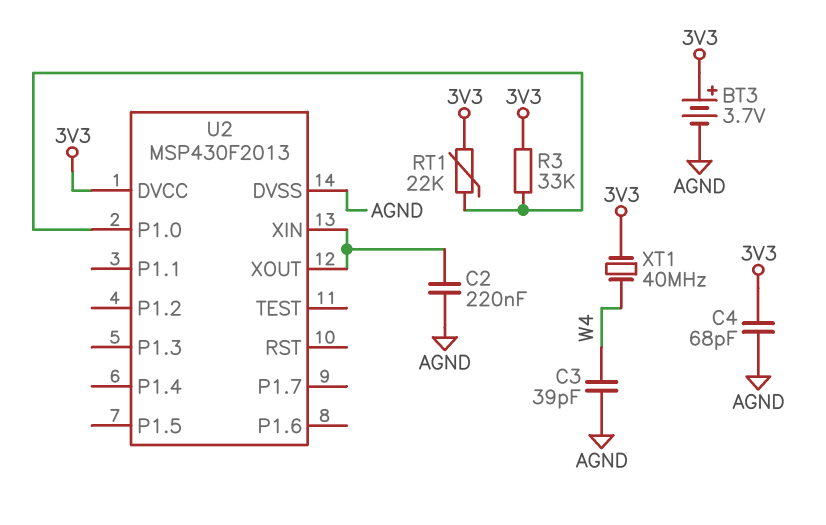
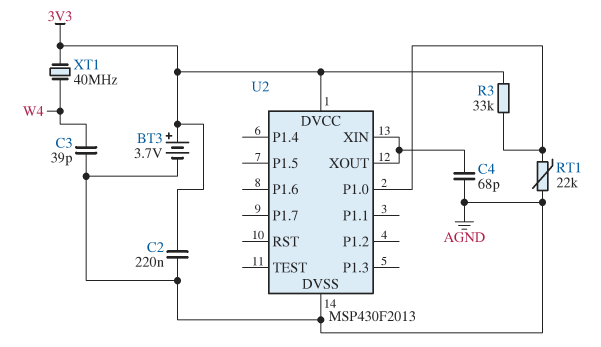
C2: 220nF (AGND, U2/XIN) -> 220nF (3V3, AGND)
C4: 68pF (3V3, AGND) -> 68pF (AGND, U2/XIN)
RT1: 22k (3V3, U2/P1.0) -> 22k (AGND, U2/P1.0)

